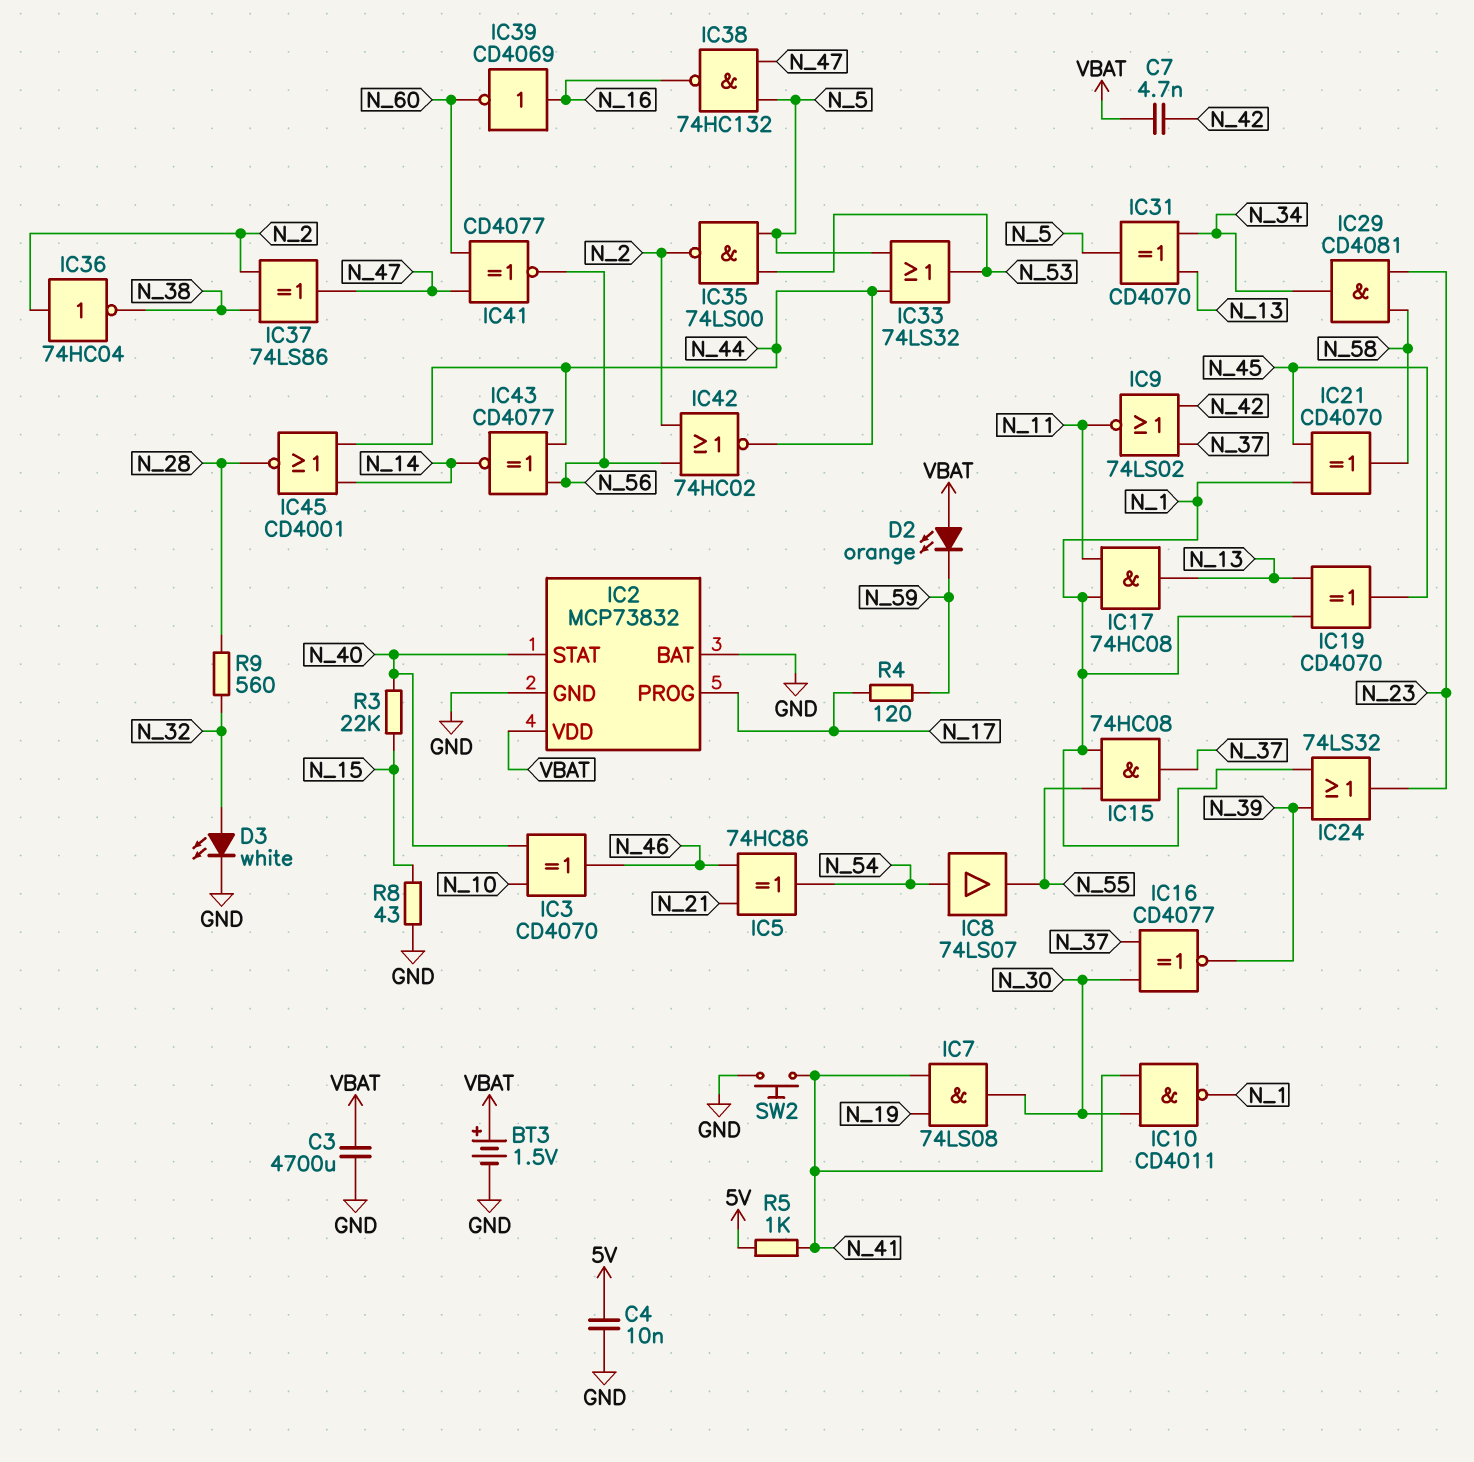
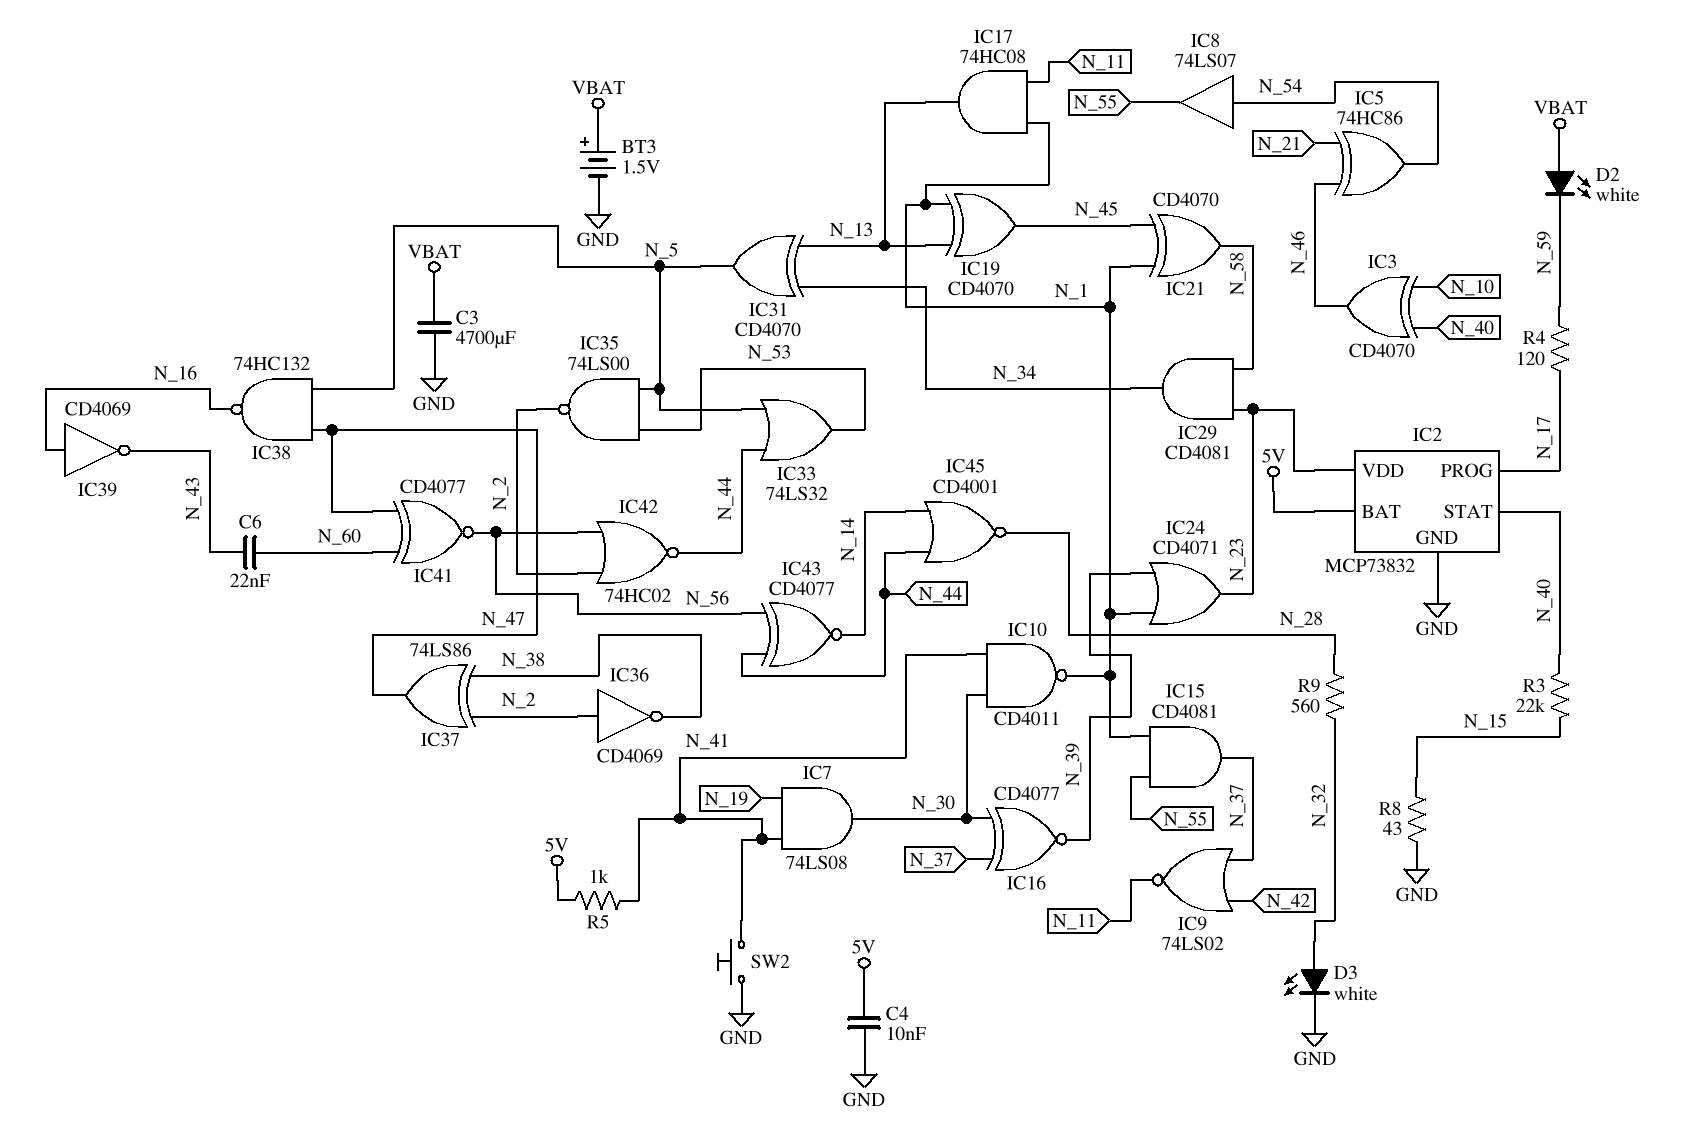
C6: none -> 22nF (N_43, N_60)
C7: 4.7nF (N_42, VBAT) -> none
D2: LED orange (A VBAT, K N_59) -> LED white (A VBAT, K N_59)
IC2 pin BAT: GND -> 5V
IC2 pin VDD: VBAT -> N_23
IC15: AND 74HC08 (in N_1, in N_55, out N_37) -> AND CD4081 (in N_1, in N_55, out N_37)
IC24: OR 74LS32 (in N_1, in N_39, out N_23) -> OR CD4071 (in N_1, in N_39, out N_23)
IC36: NOT 74HC04 (in N_2, out N_38) -> NOT CD4069 (in N_2, out N_38)
IC39: NOT CD4069 (in N_16, out N_60) -> NOT CD4069 (in N_16, out N_43)

